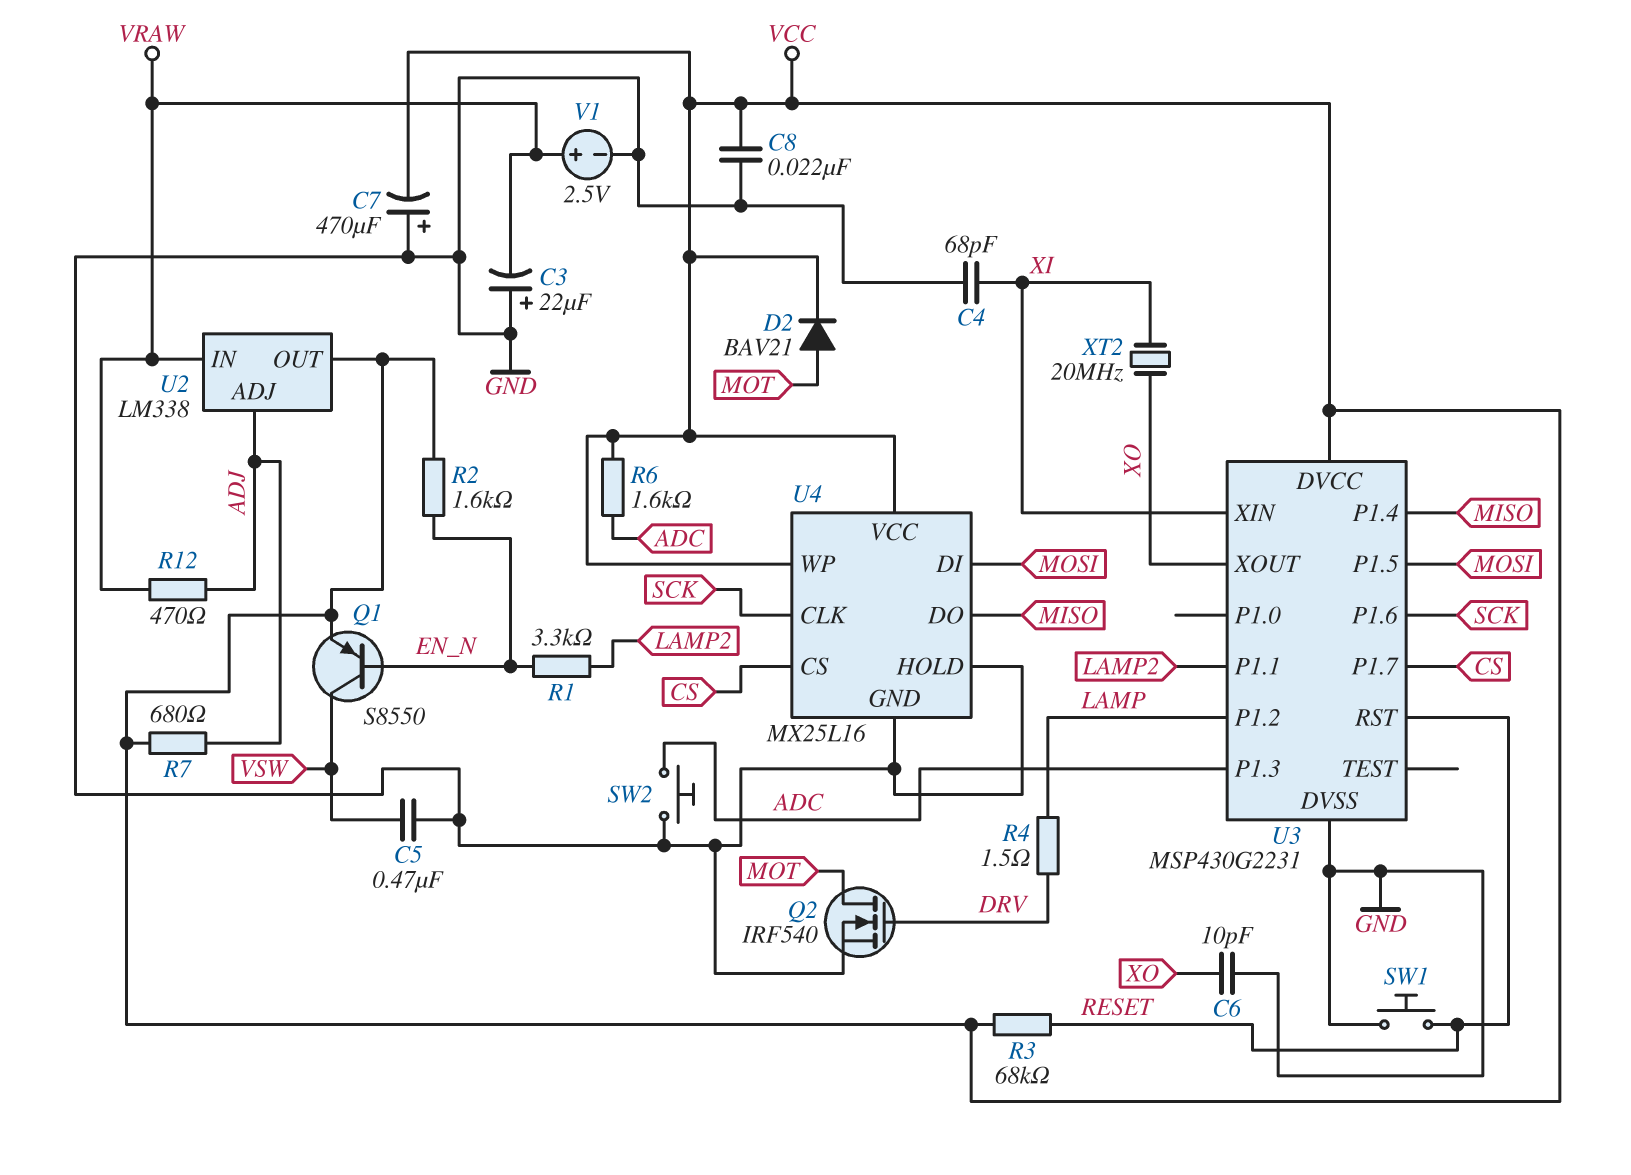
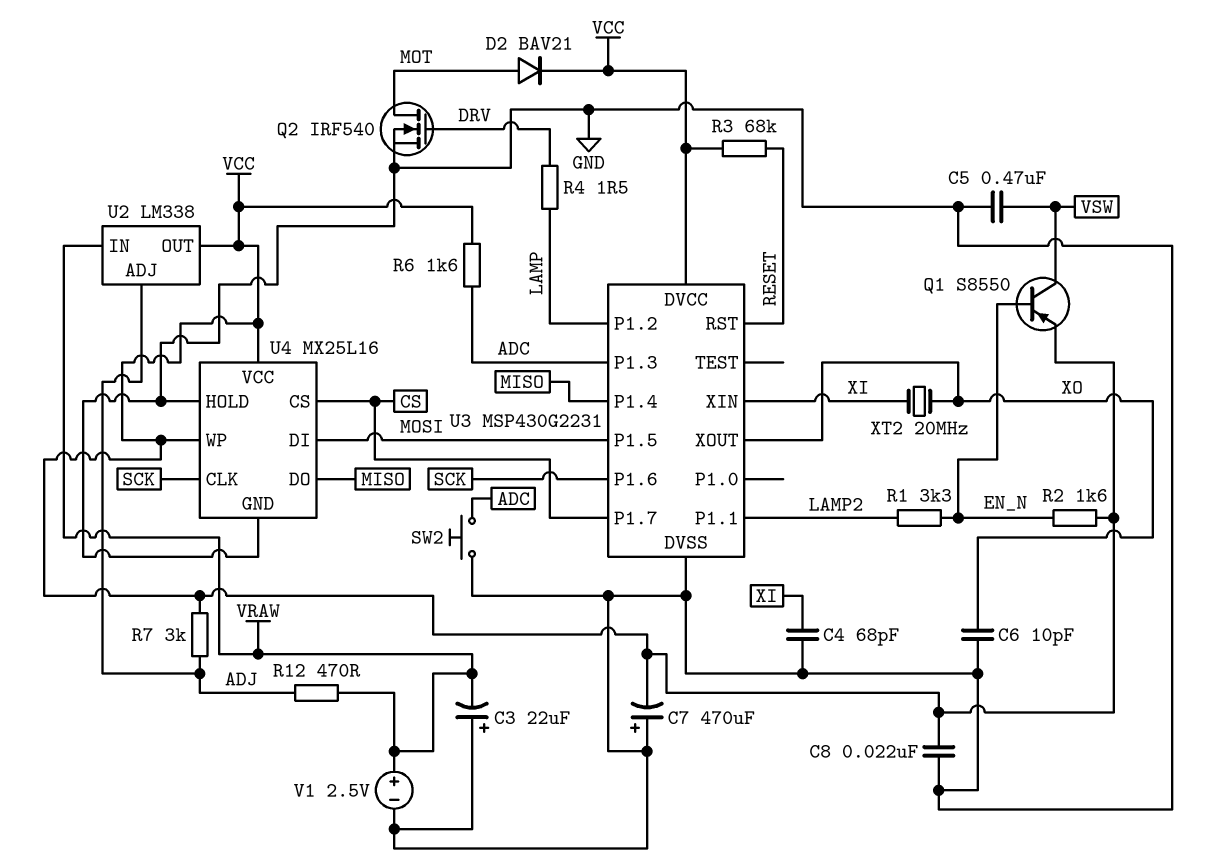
R7: 680 (ADJ, VCC) -> 3k (ADJ, VCC)
SW1: button (GND, RESET) -> none

